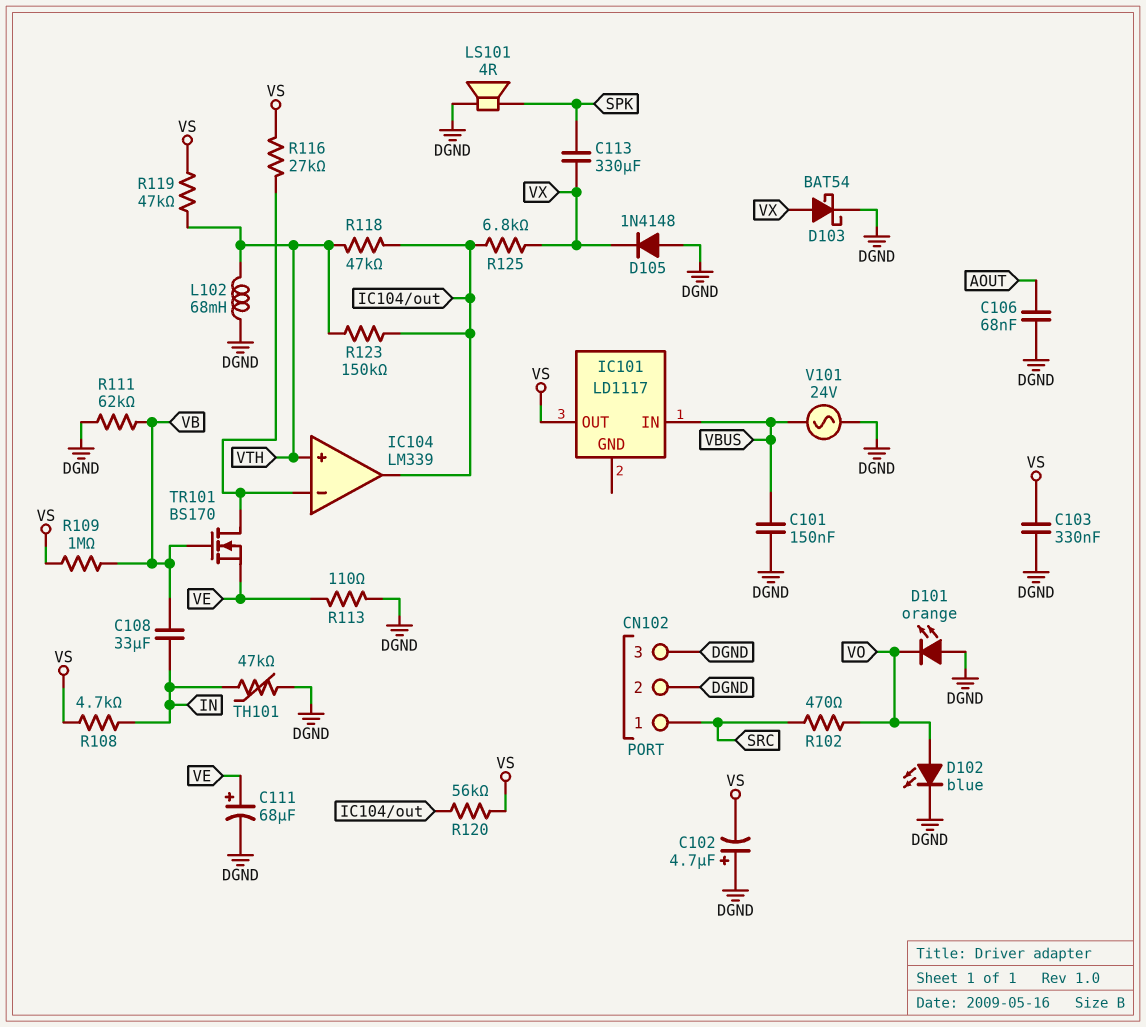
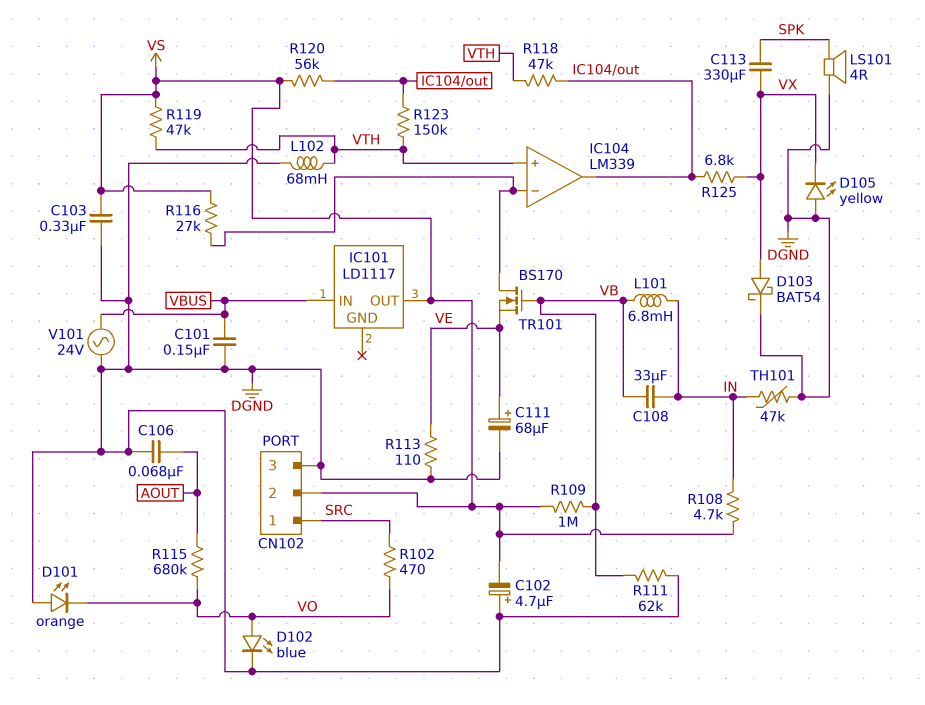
CN102 pin 2: DGND -> VS
D105: diode 1N4148 (A DGND, K VX) -> LED yellow (A DGND, K VX)
L101: none -> 6.8mH (IN, VB)
R115: none -> 680k (AOUT, VO)

